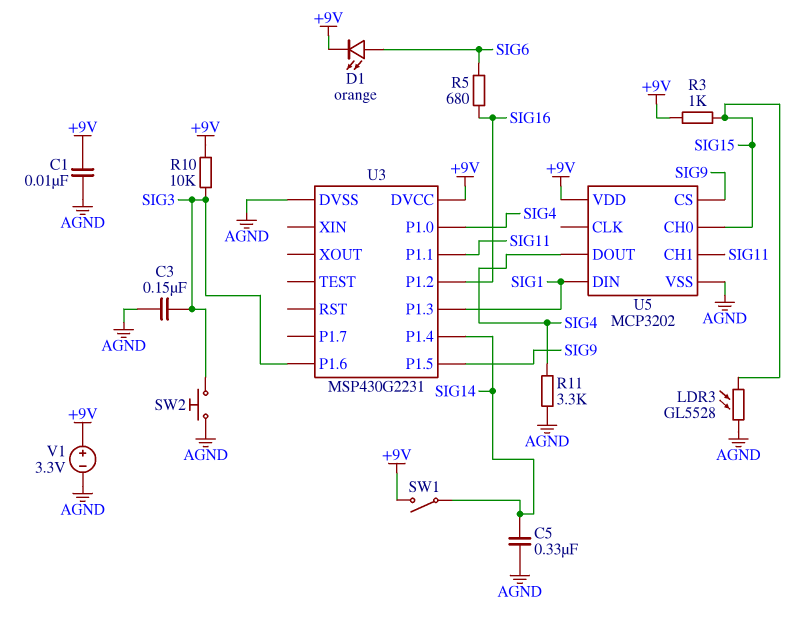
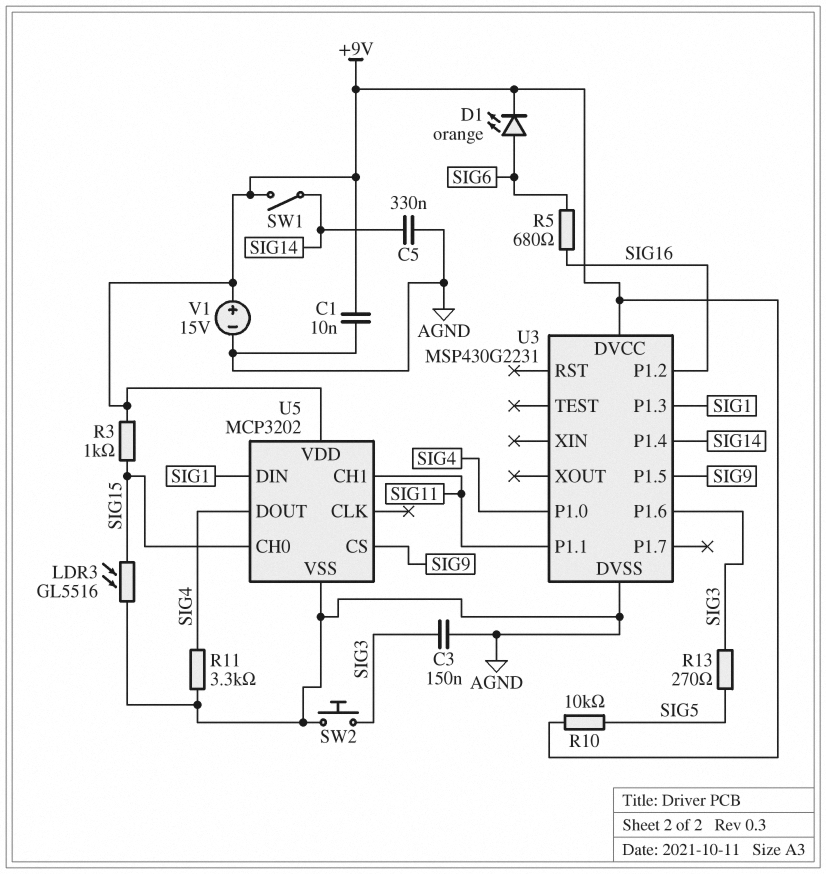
LDR3: GL5528 (AGND, SIG15) -> GL5516 (AGND, SIG15)
R10: 10k (+9V, SIG3) -> 10k (+9V, SIG5)
R13: none -> 270 (SIG3, SIG5)
V1: 3.3V (plus +9V, minus AGND) -> 15V (plus +9V, minus AGND)

